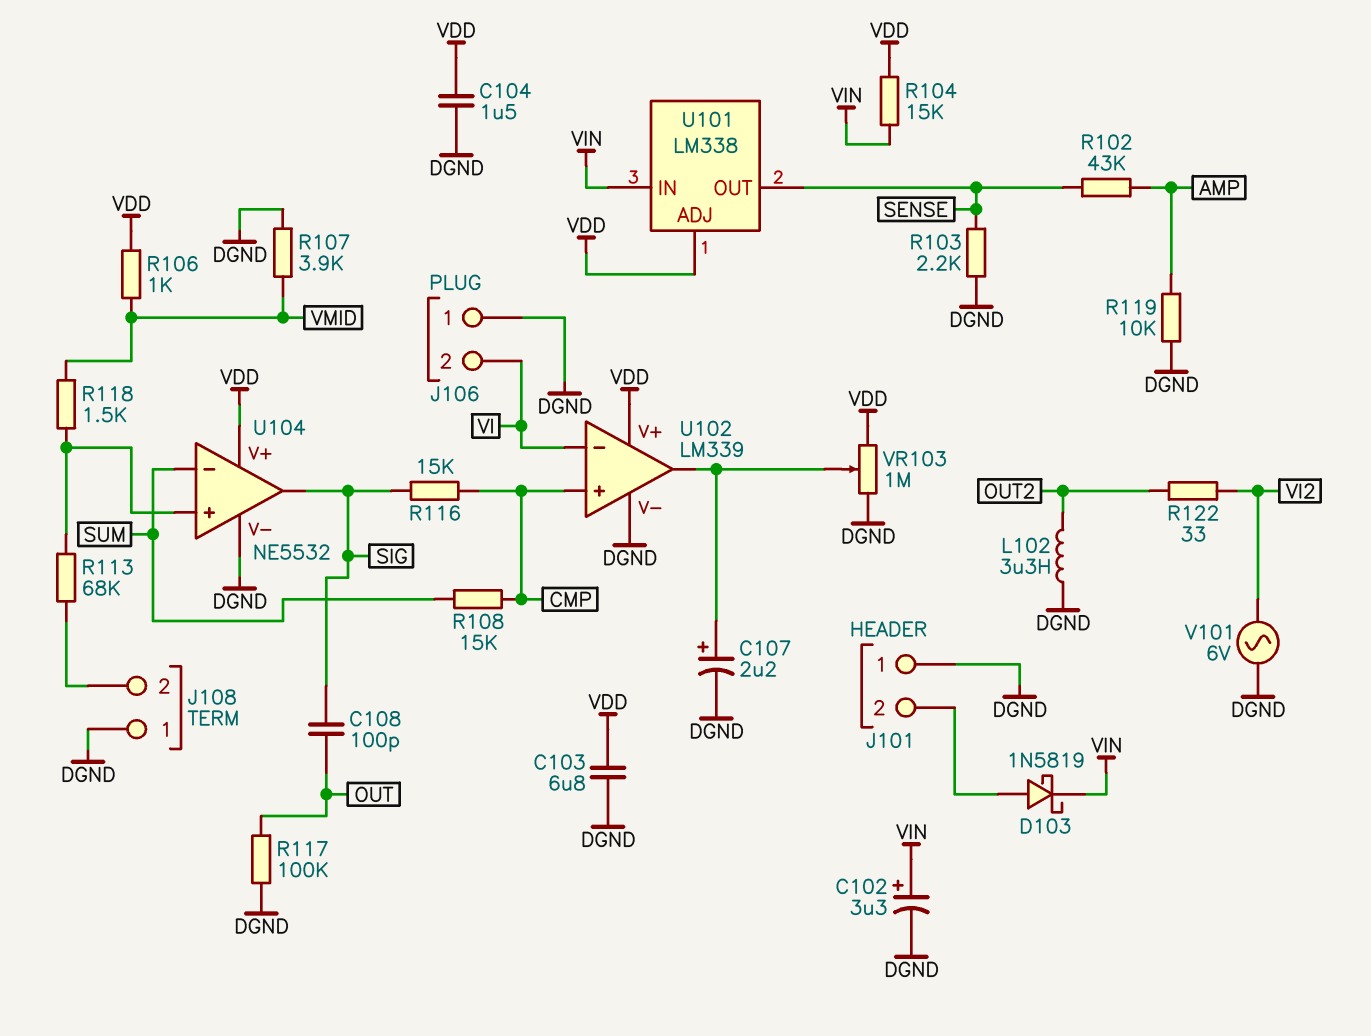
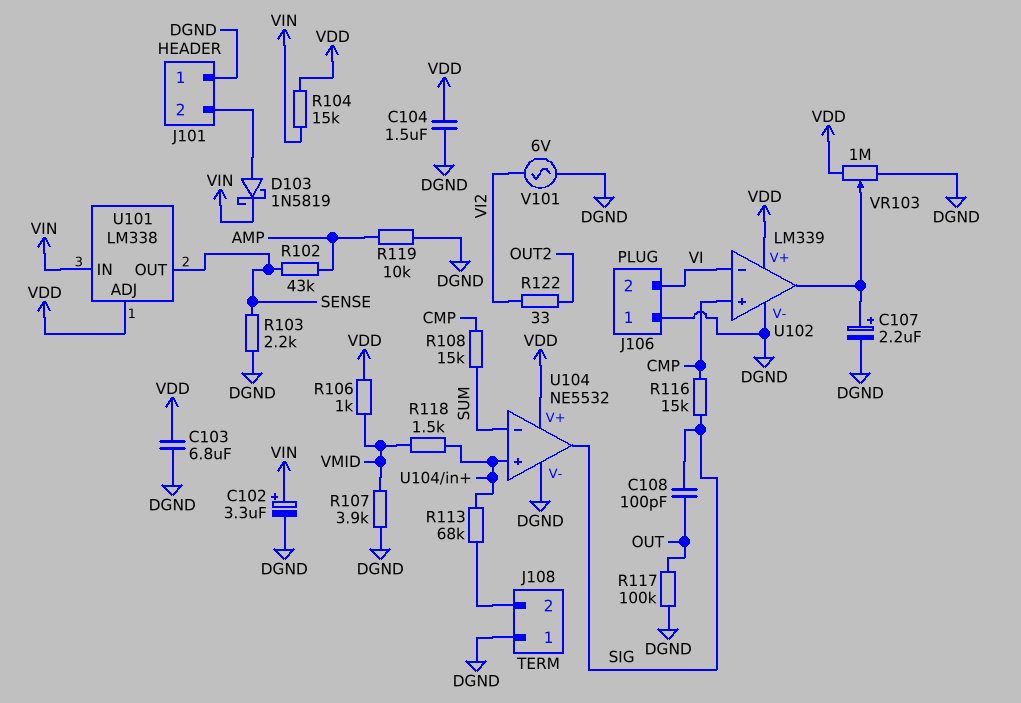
L102: 3.3uH (DGND, OUT2) -> none

